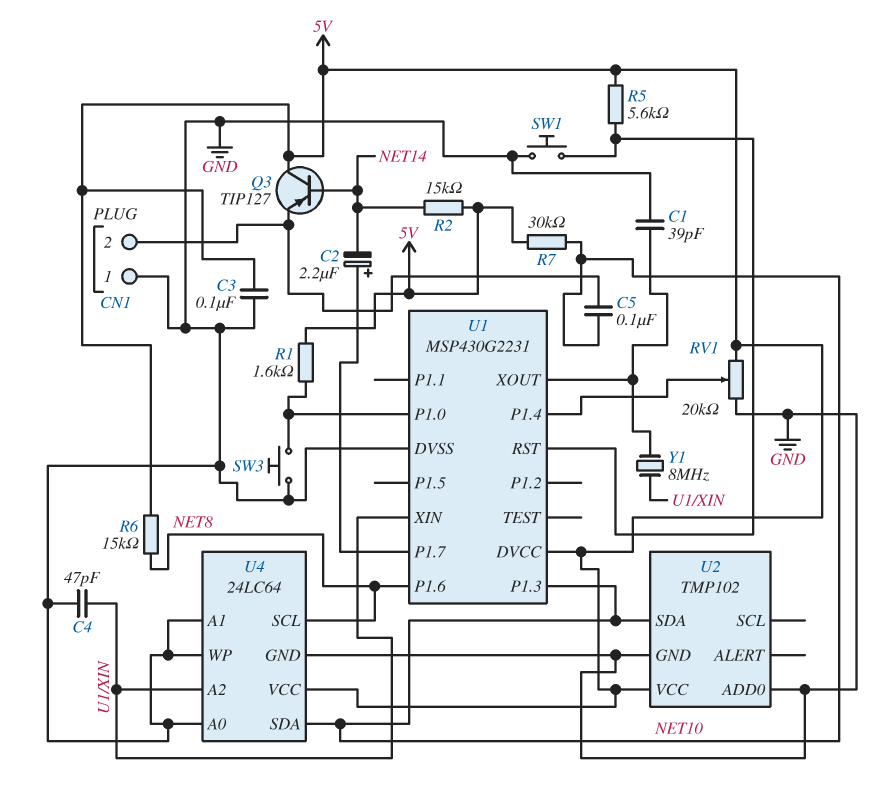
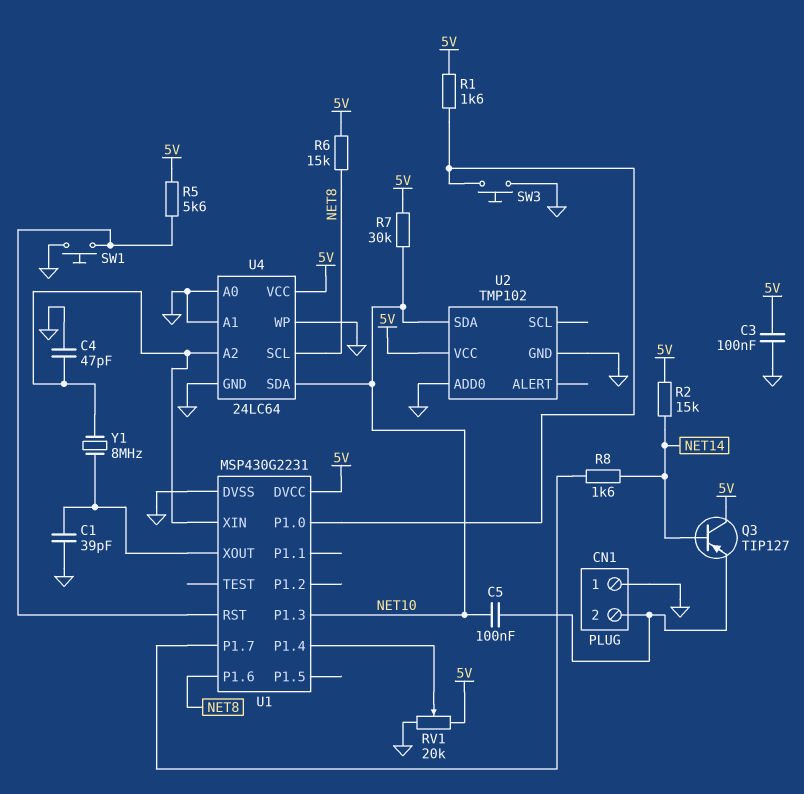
C2: 2.2uF (plus U1/P1.7, minus NET14) -> none
R8: none -> 1.6k (NET14, U1/P1.7)

